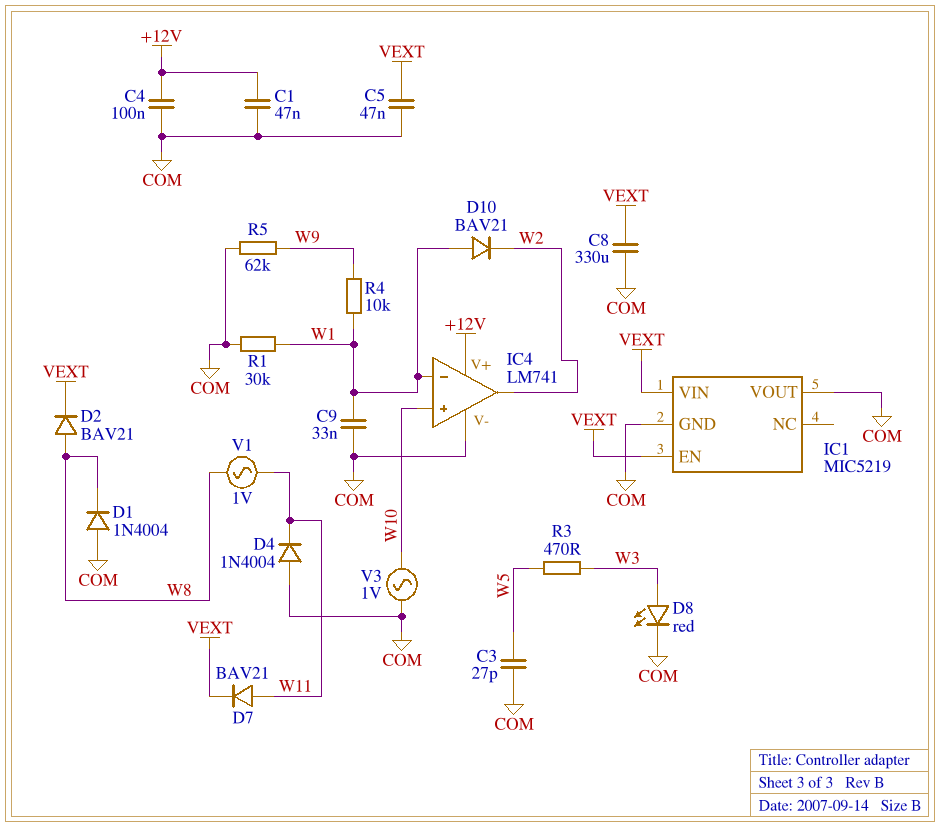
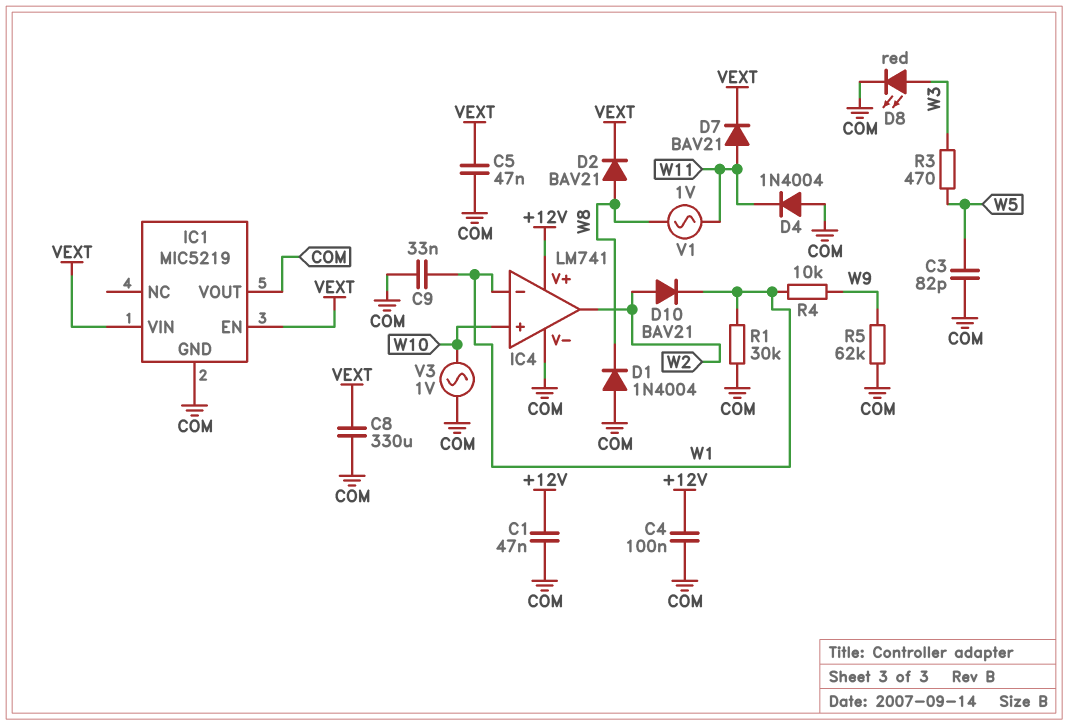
C3: 27pF (COM, W5) -> 82pF (COM, W5)
D10: diode BAV21 (A W1, K W2) -> diode BAV21 (A W2, K W1)

